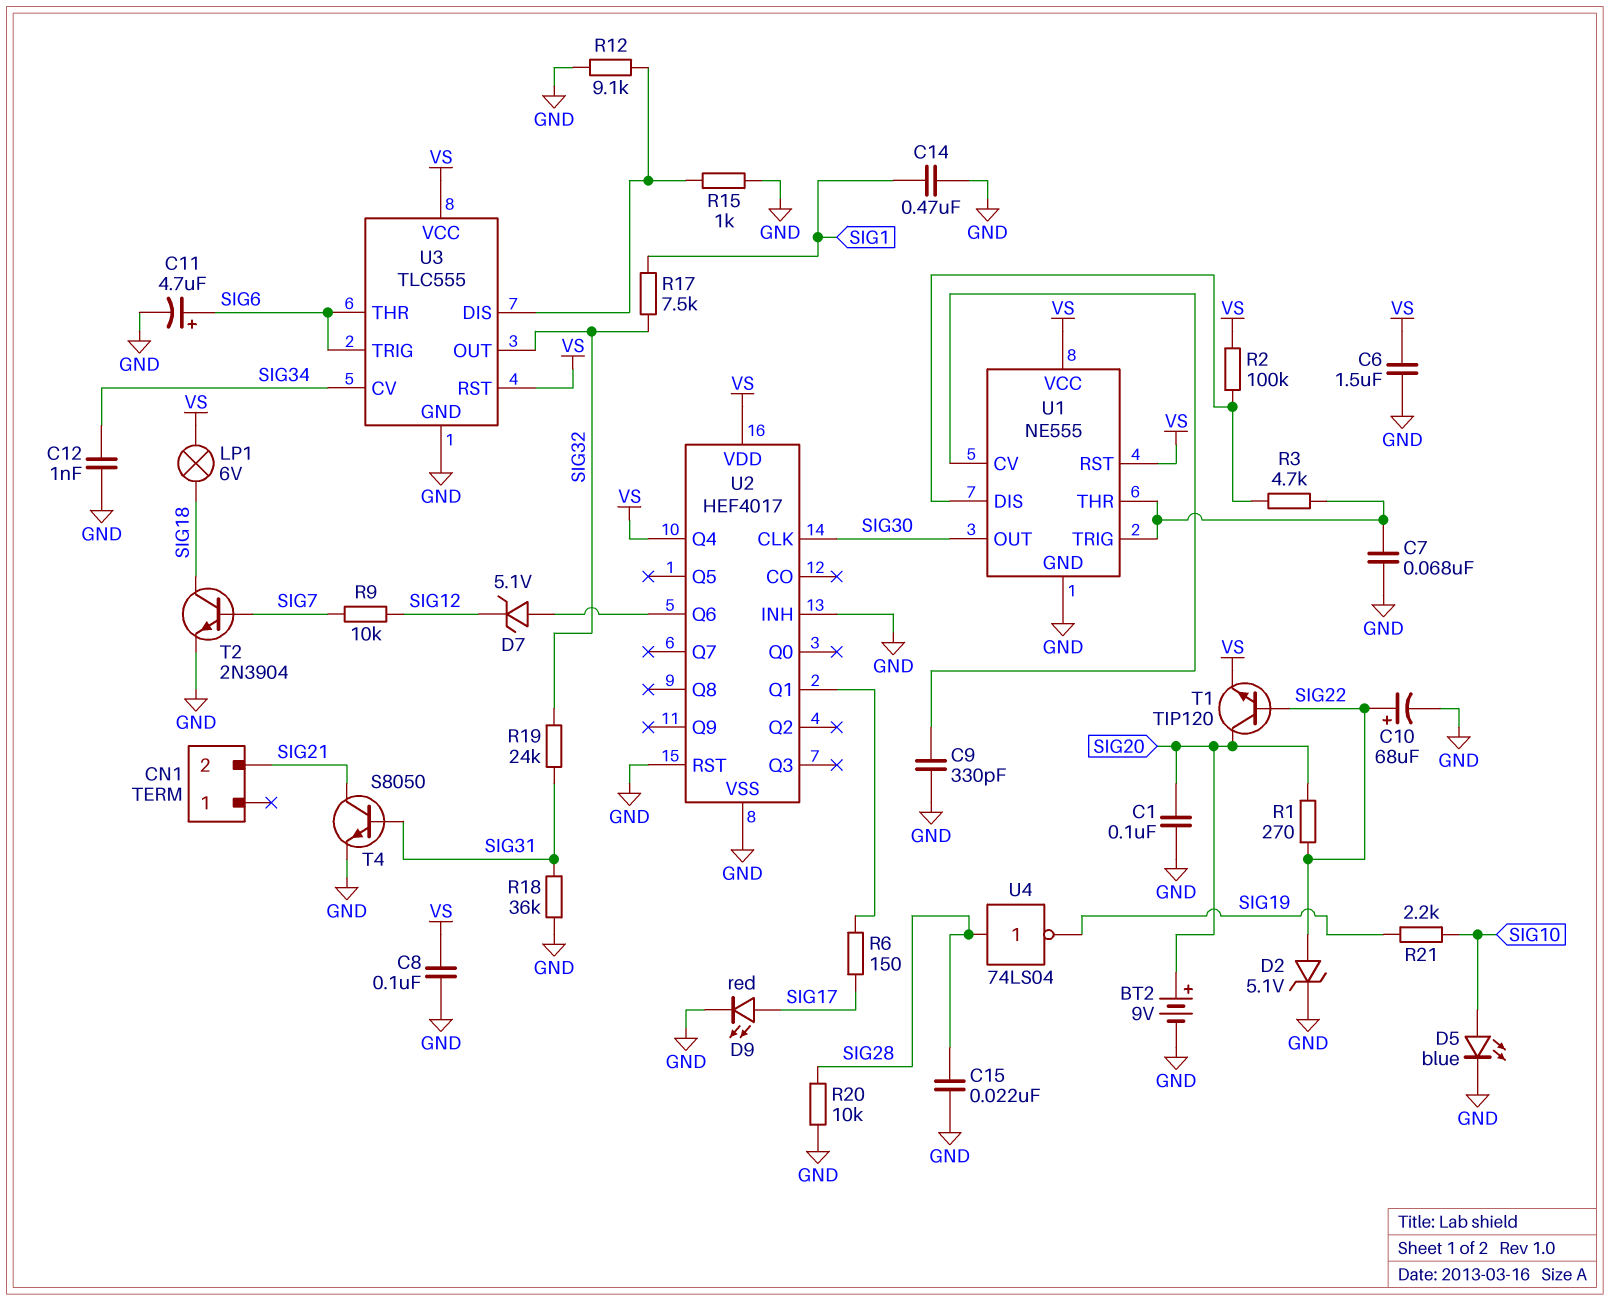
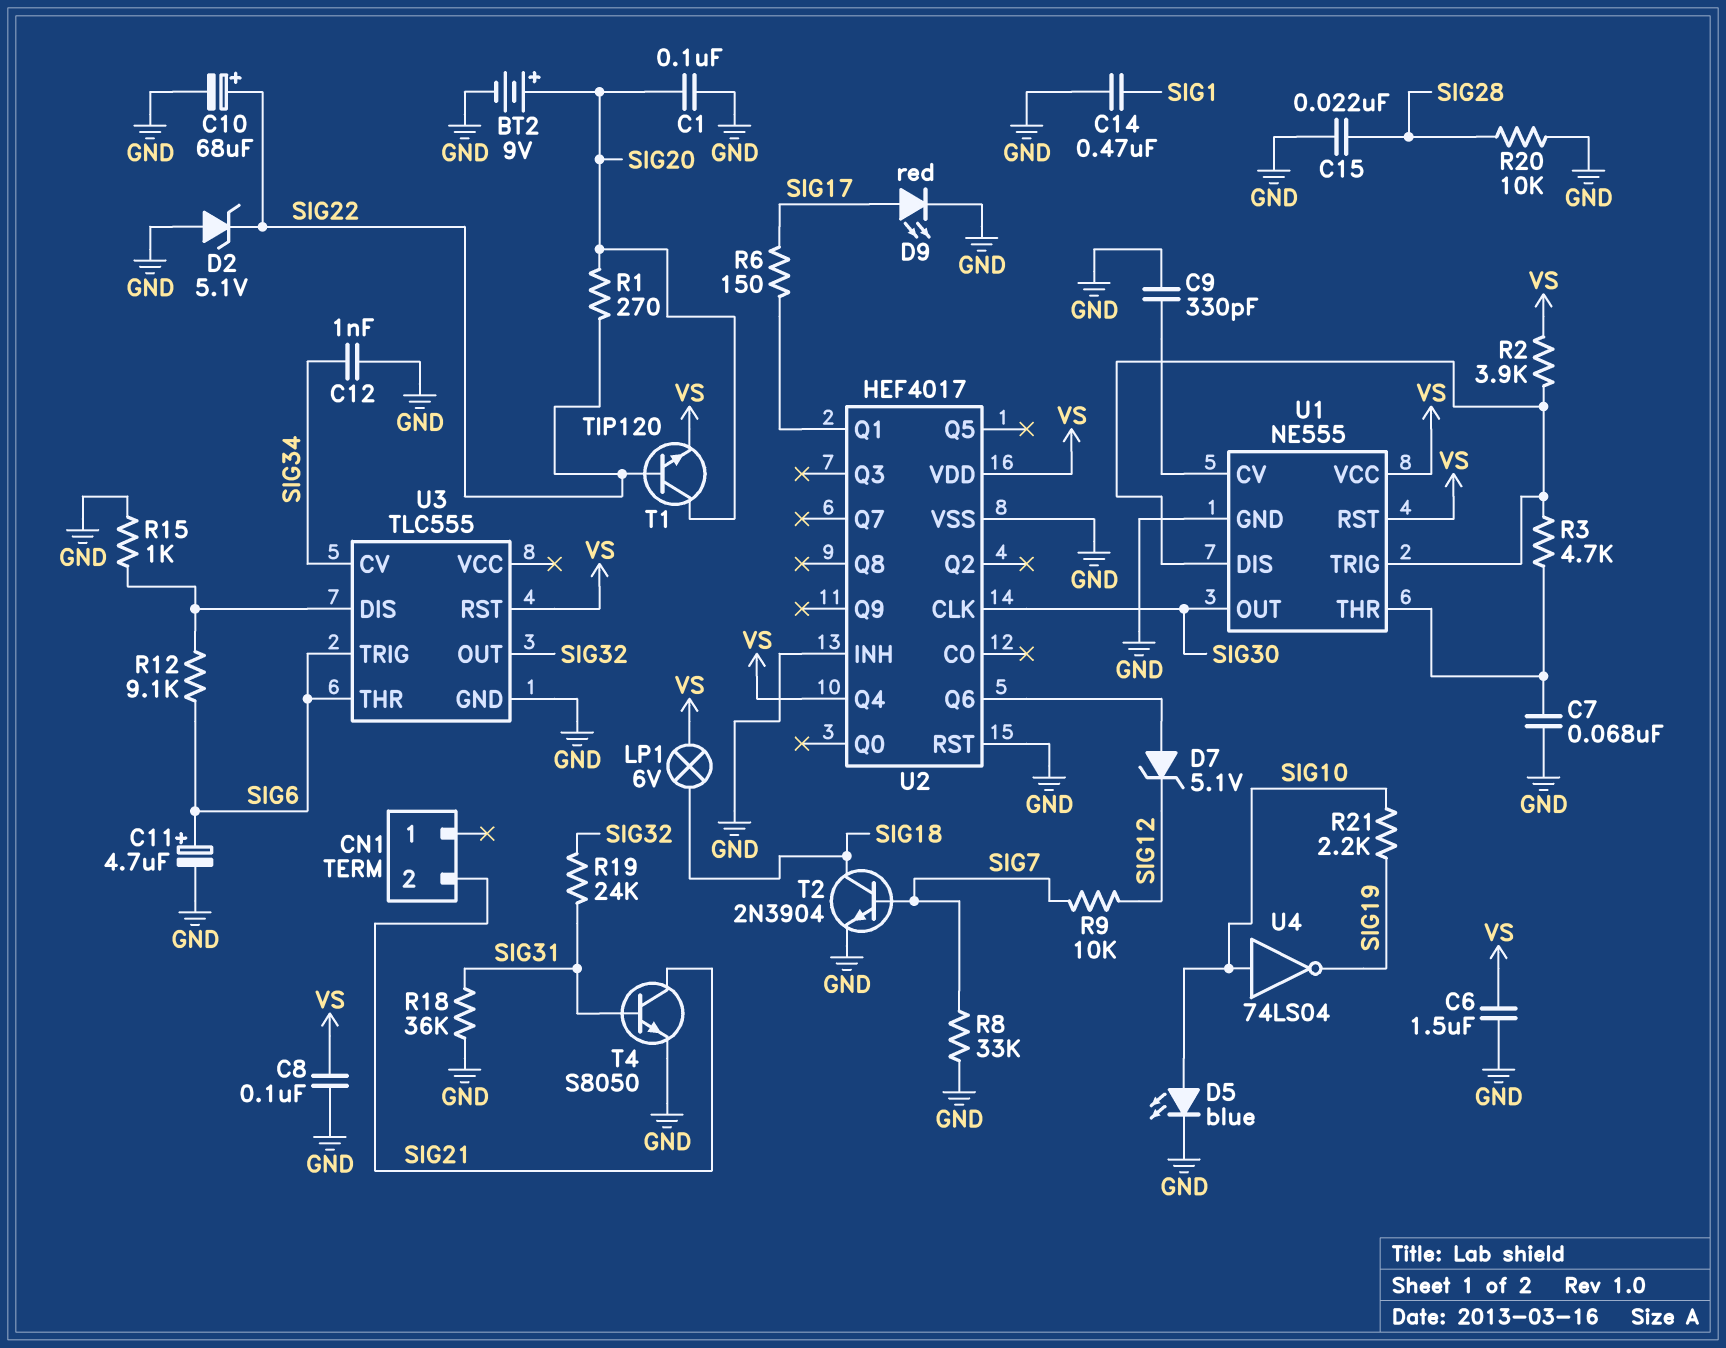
D2: zener 5.1V (A SIG22, K GND) -> zener 5.1V (A GND, K SIG22)
R2: 100k (U1/DIS, VS) -> 3.9k (U1/DIS, VS)
R8: none -> 33k (GND, SIG7)
R12: 9.1k (GND, U3/DIS) -> 9.1k (SIG6, U3/DIS)
R17: 7.5k (SIG1, SIG32) -> none
U1 pin TRIG: U1/THR -> U1/DIS
U3 pin VCC: VS -> none
U4: NOT 74LS04 (in SIG28, out SIG19) -> NOT 74LS04 (in SIG10, out SIG19)

